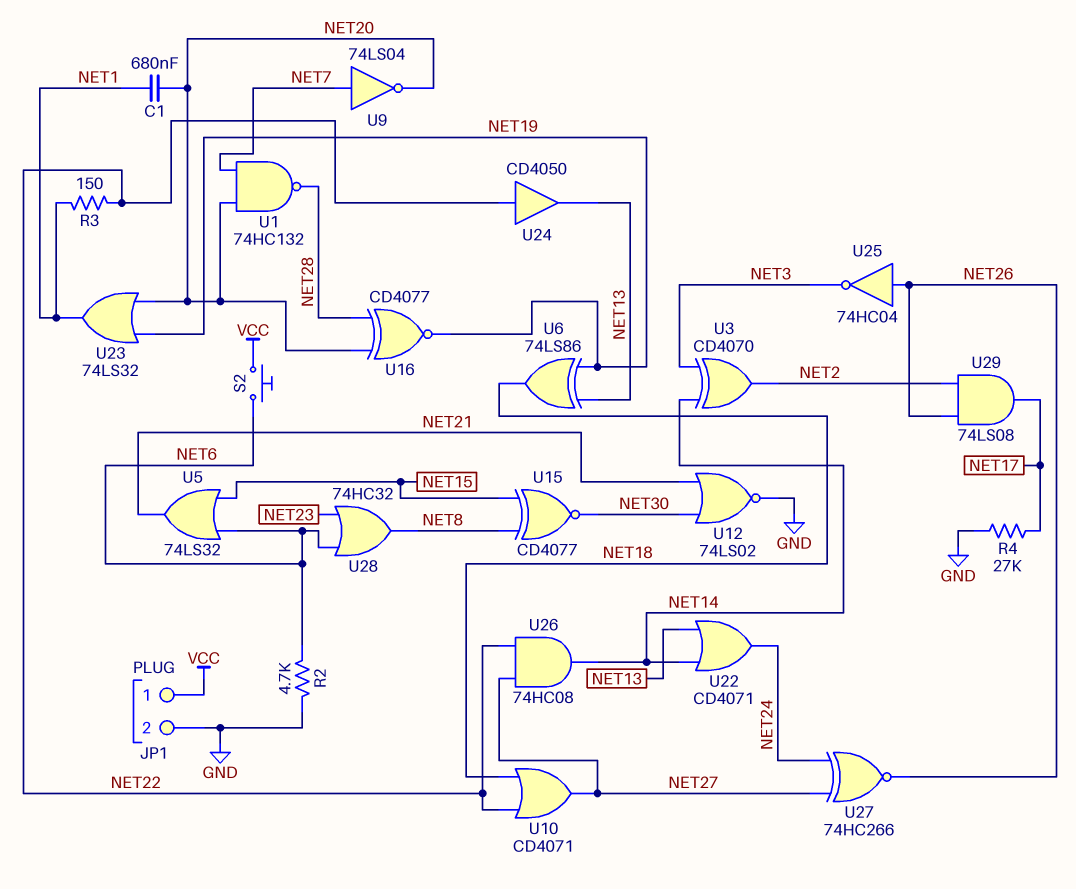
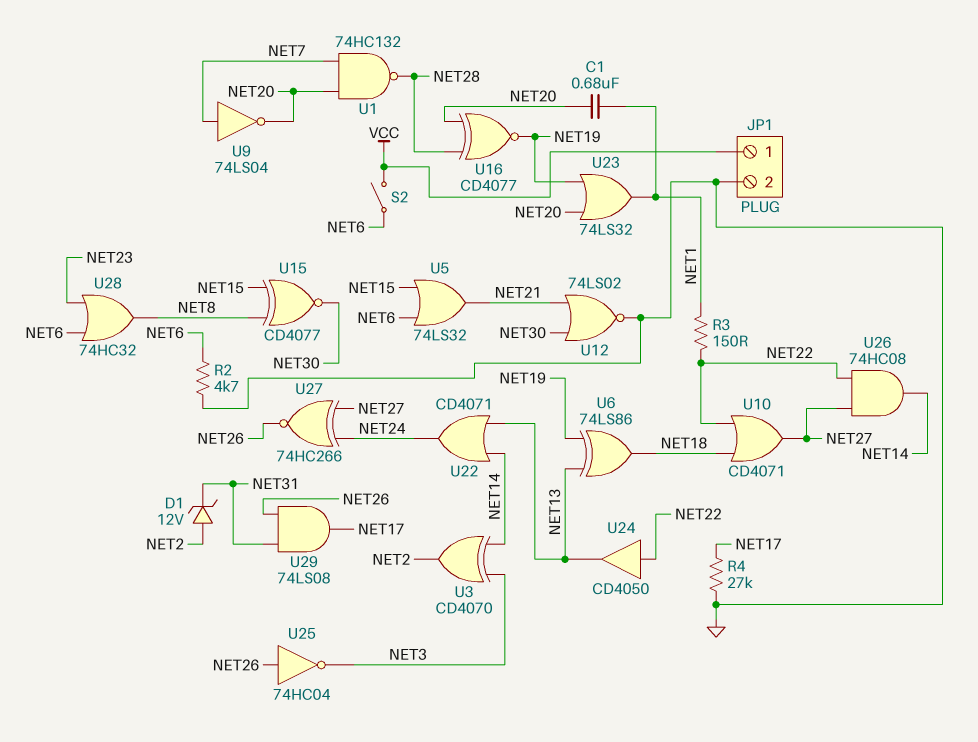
D1: none -> zener 12V (A NET2, K NET31)
S2: button (NET6, VCC) -> switch (NET6, VCC)
U29: AND 74LS08 (in NET2, in NET26, out NET17) -> AND 74LS08 (in NET26, in NET31, out NET17)

